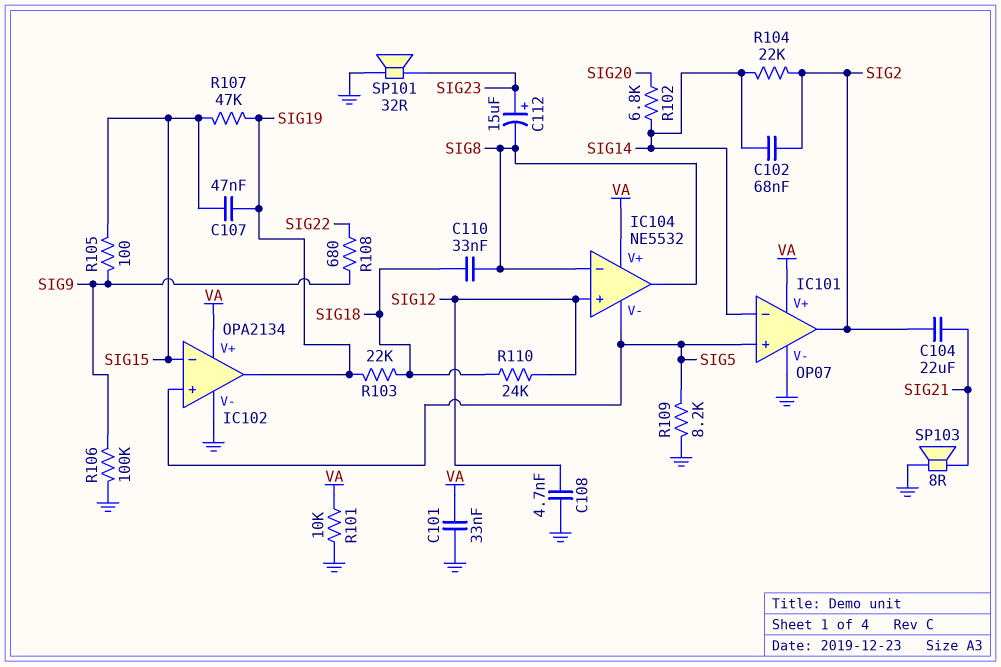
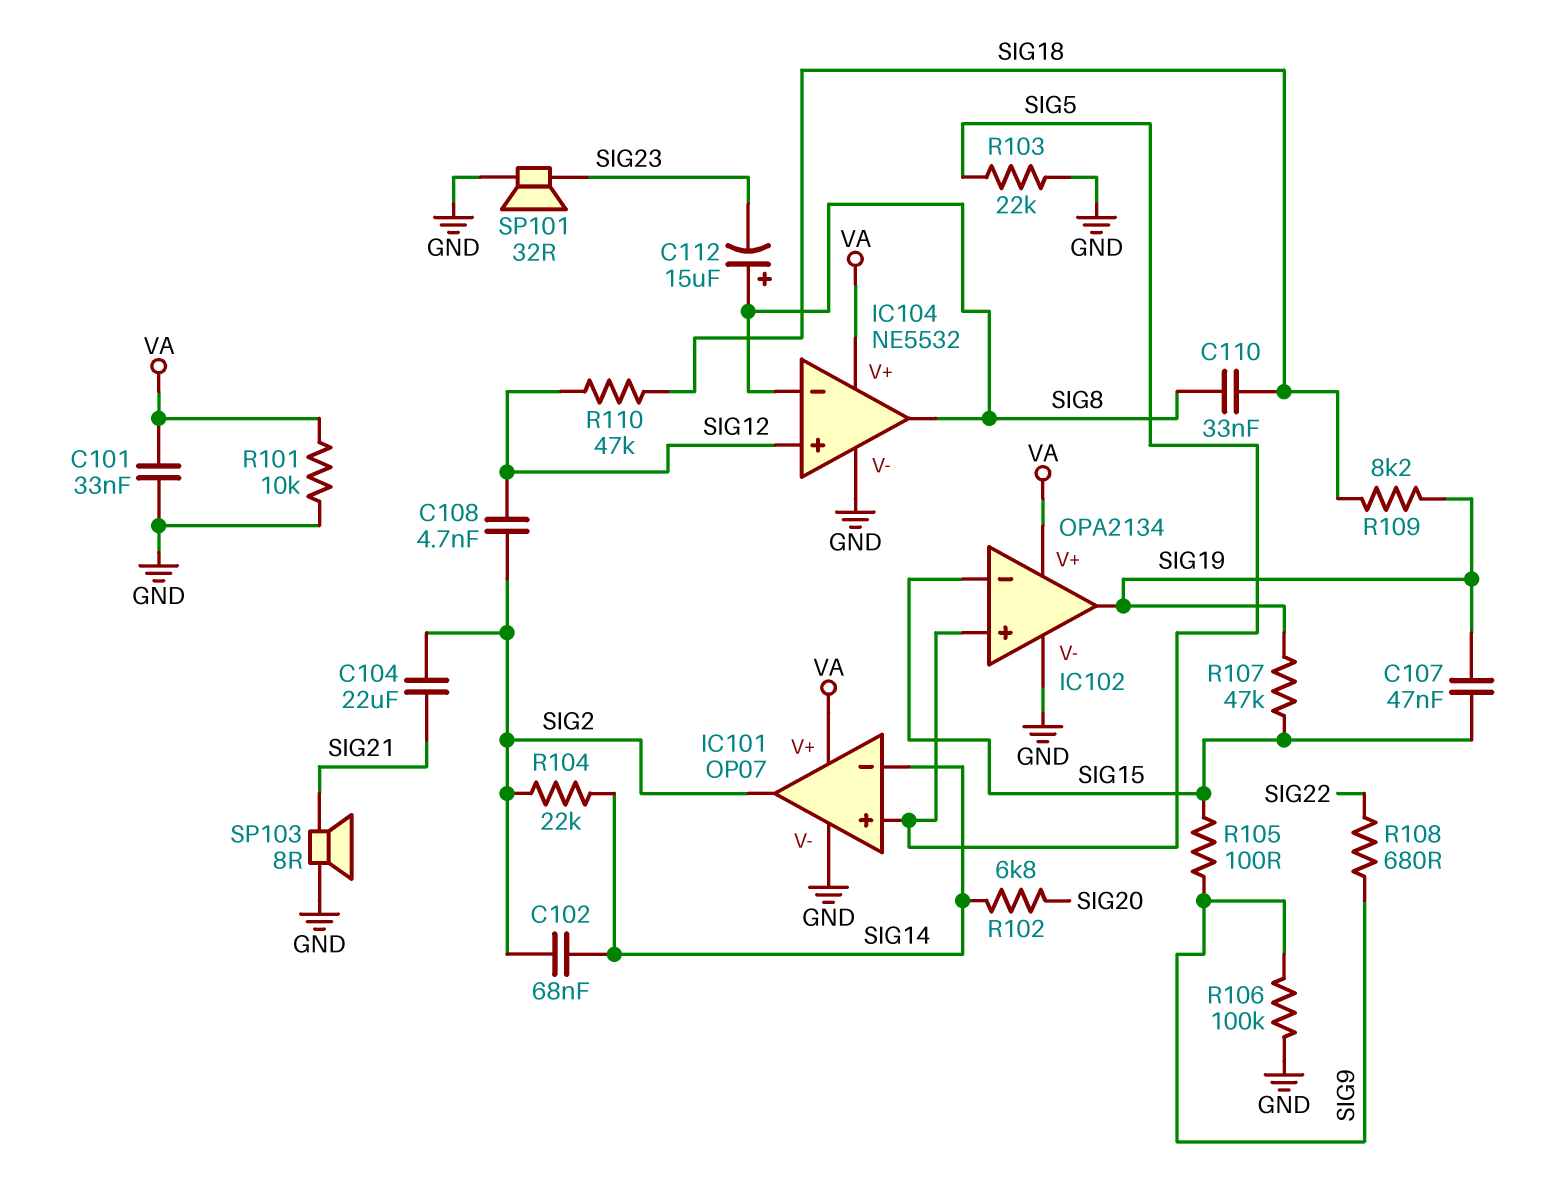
C108: 4.7nF (GND, SIG12) -> 4.7nF (SIG2, SIG12)
C112: 15uF (plus SIG23, minus SIG8) -> 15uF (plus SIG8, minus SIG23)
IC104 pin V-: SIG5 -> GND
R103: 22k (SIG18, SIG19) -> 22k (GND, SIG5)
R109: 8.2k (GND, SIG5) -> 8.2k (SIG18, SIG19)
R110: 24k (SIG12, SIG18) -> 47k (SIG12, SIG18)

